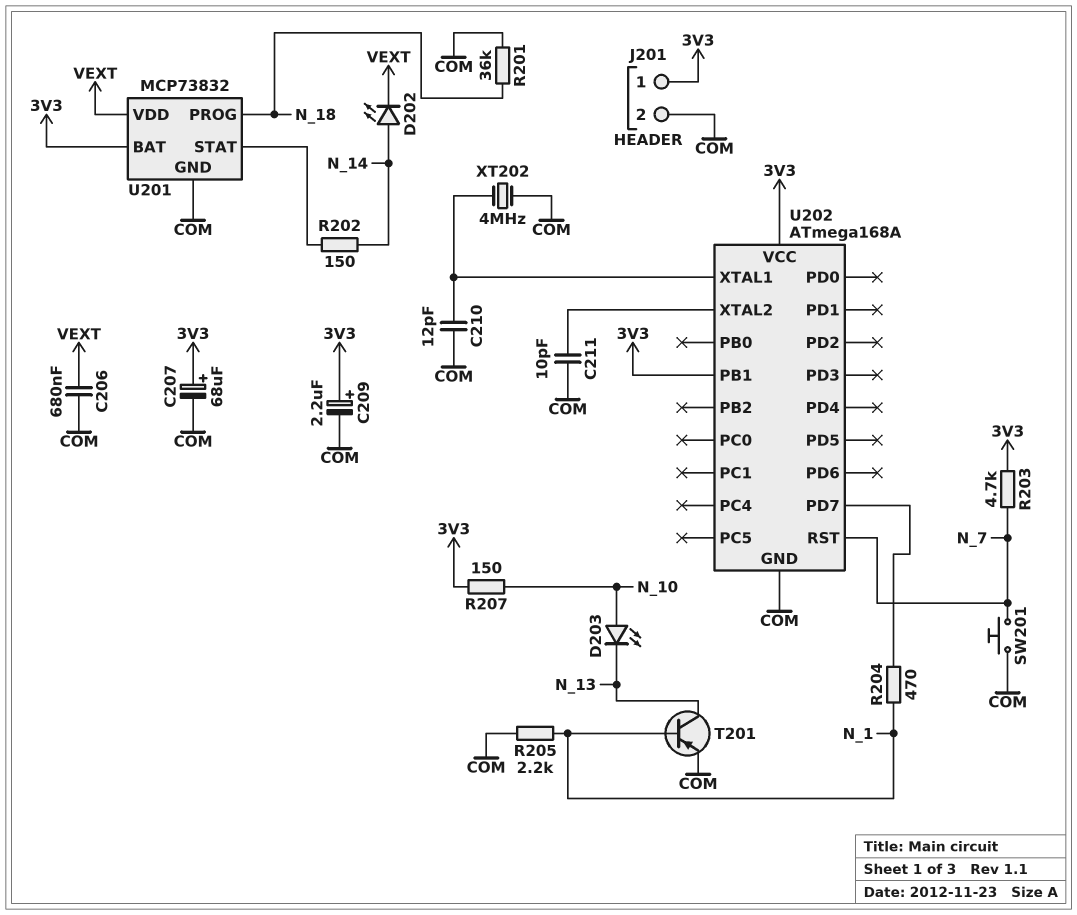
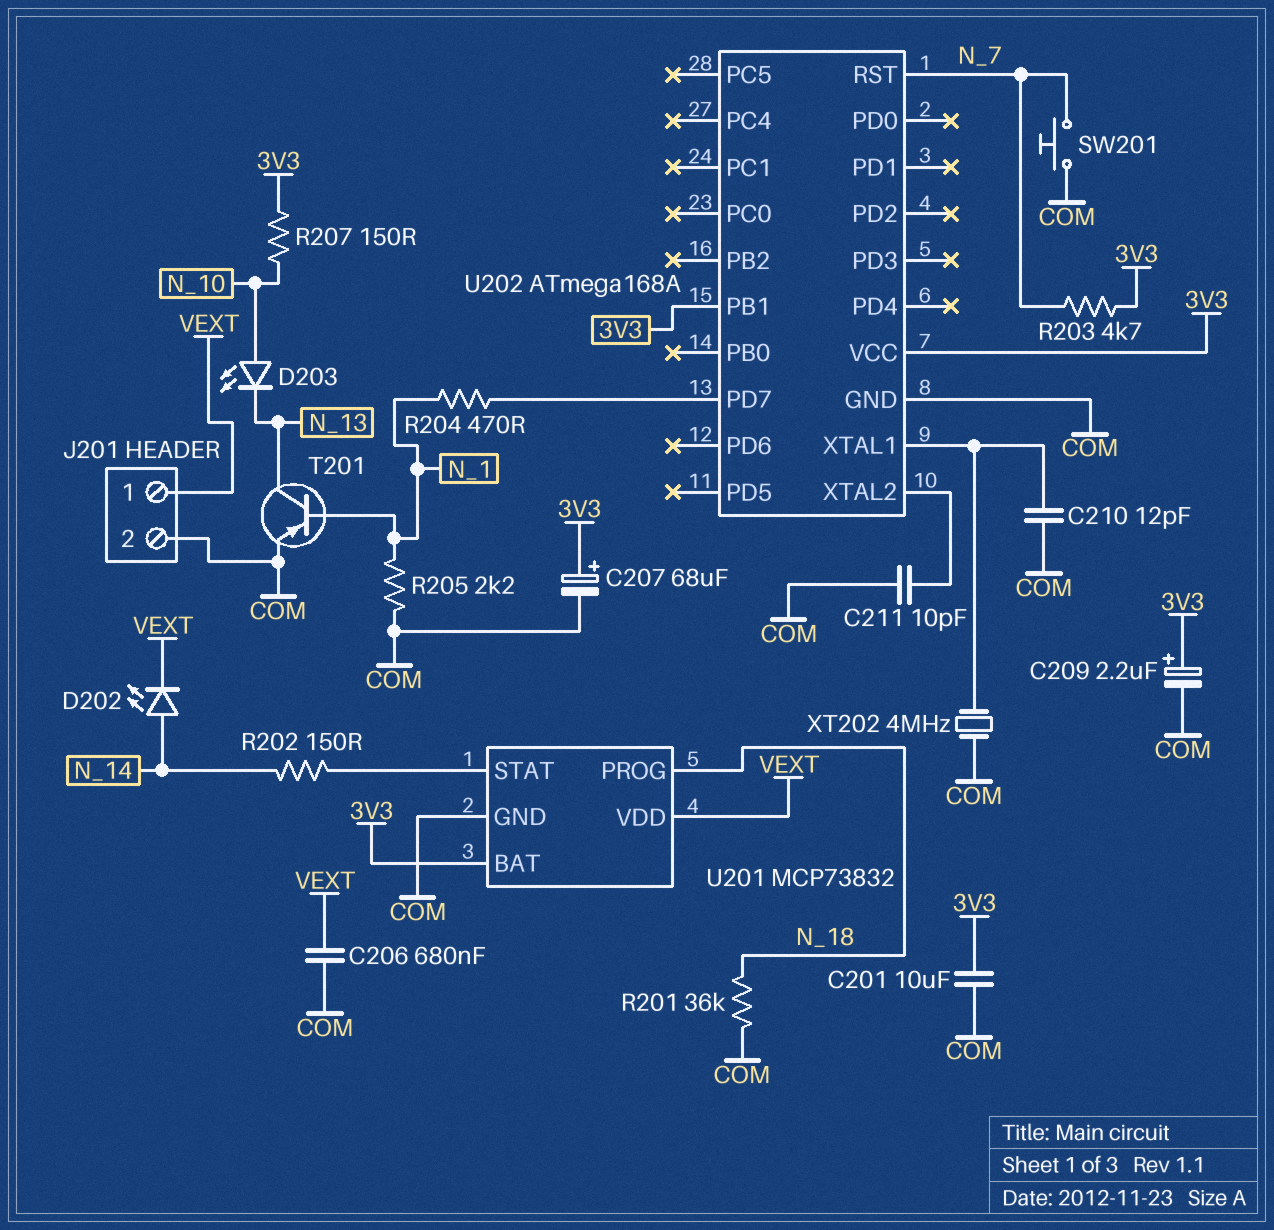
C201: none -> 10uF (3V3, COM)
J201 pin 1: 3V3 -> VEXT

